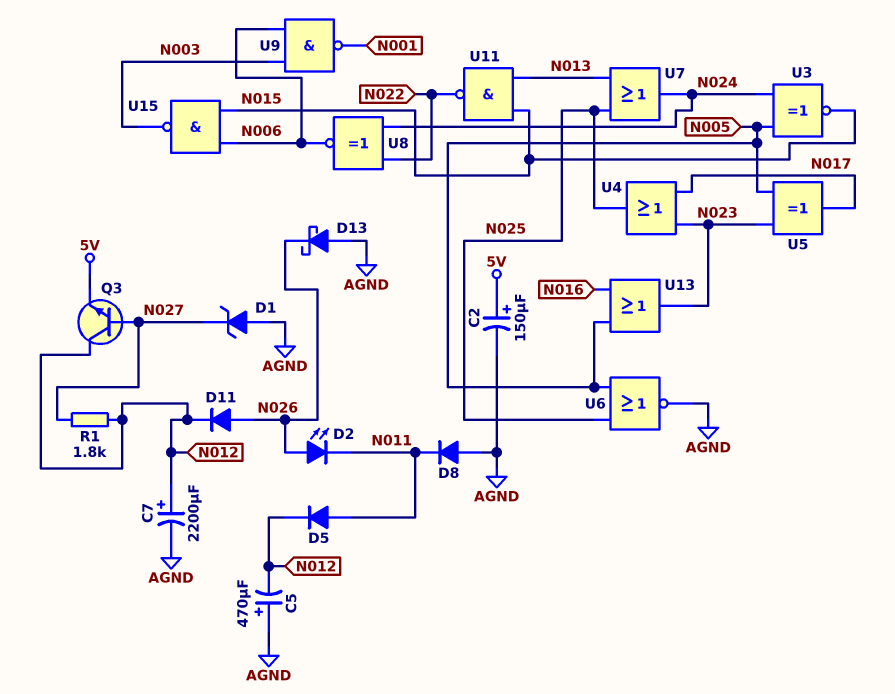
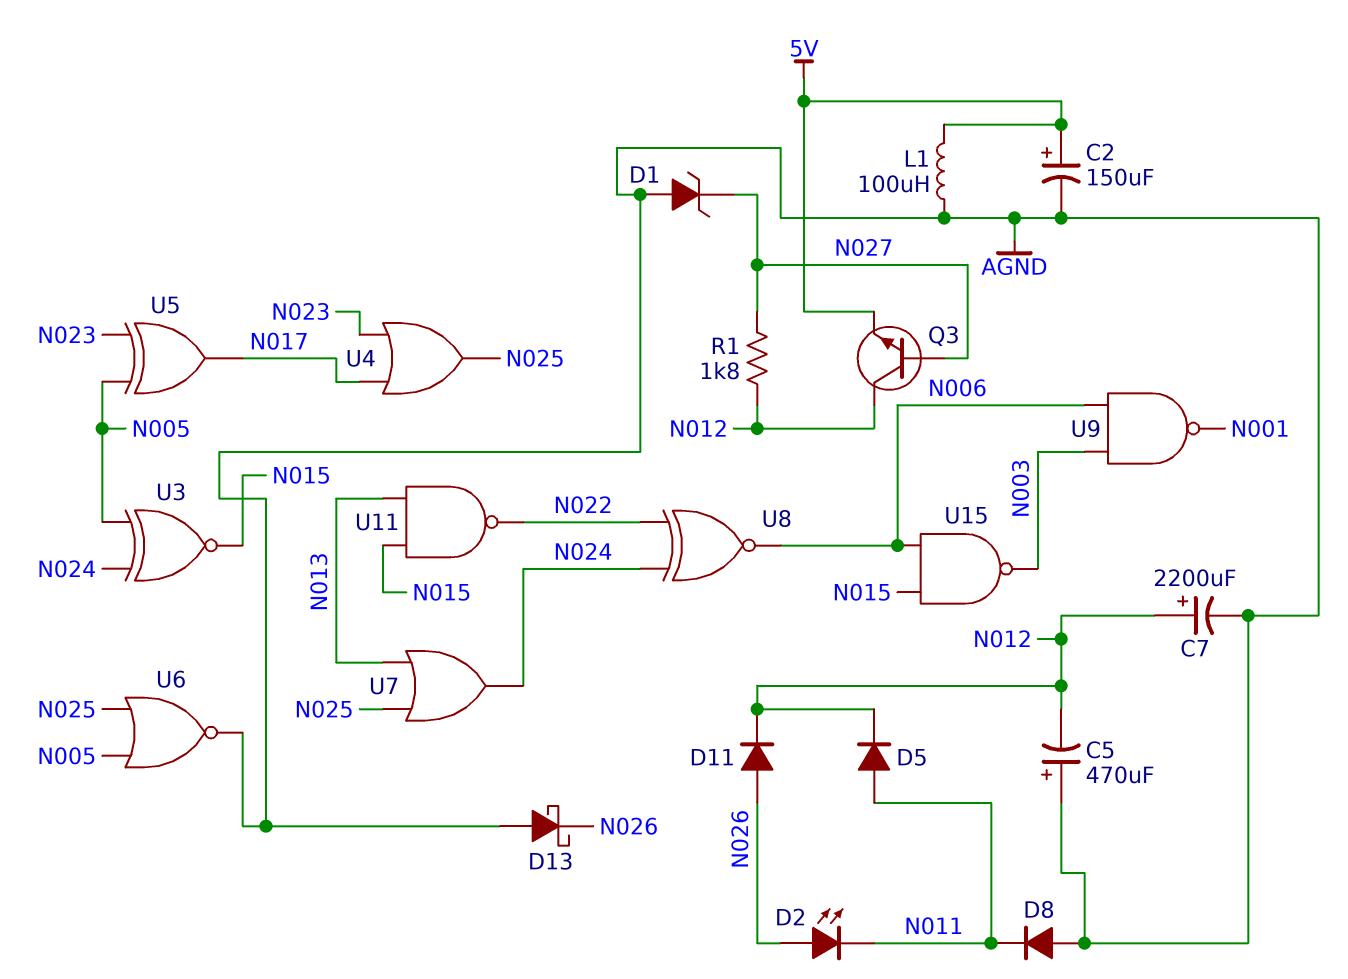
L1: none -> 100uH (5V, AGND)
U13: OR (in N005, in N016, out N023) -> none

